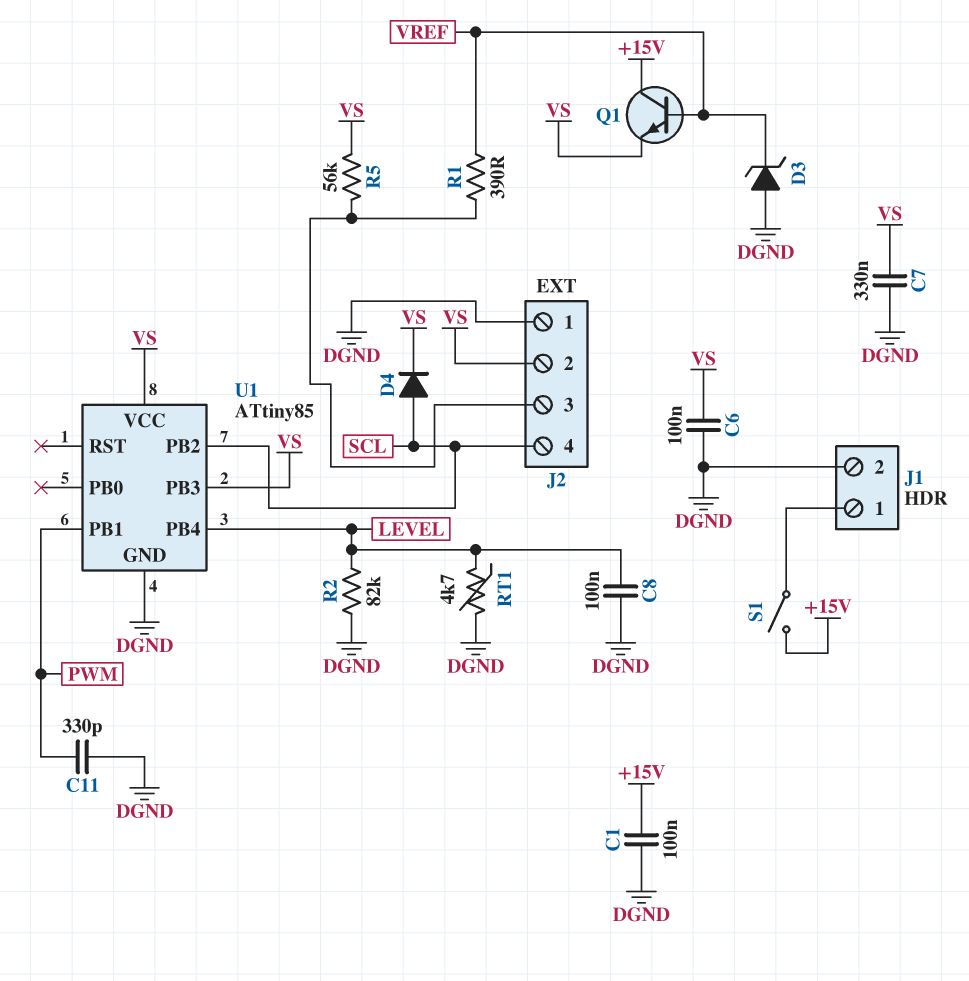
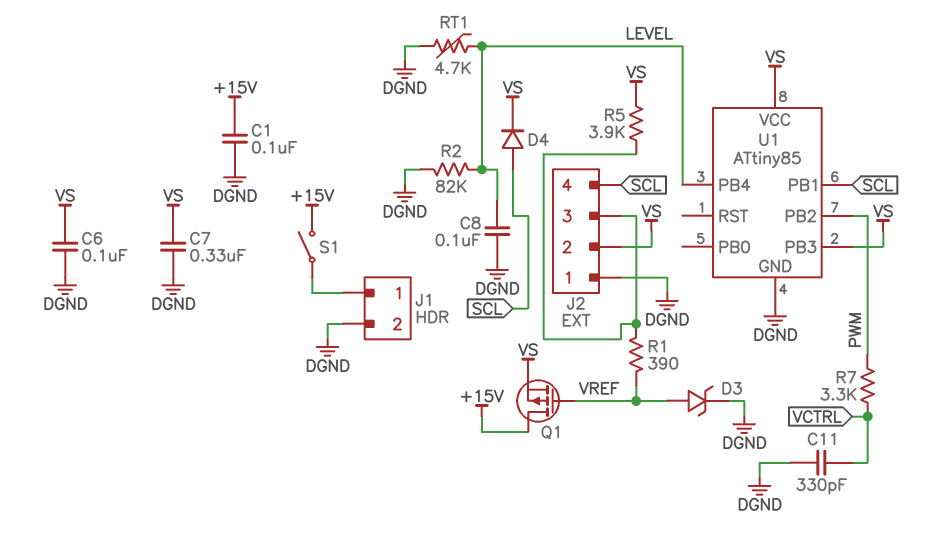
C11: 330pF (DGND, PWM) -> 330pF (DGND, VCTRL)
D3: zener (A DGND, K VREF) -> zener (A VREF, K DGND)
Q1: NPN (B VREF, C +15V, E VS) -> PMOS (G VREF, D +15V, S VS)
R5: 56k (J2/3, VS) -> 3.9k (J2/3, VS)
R7: none -> 3.3k (PWM, VCTRL)
U1 pin PB1: PWM -> SCL
U1 pin PB2: SCL -> PWM

